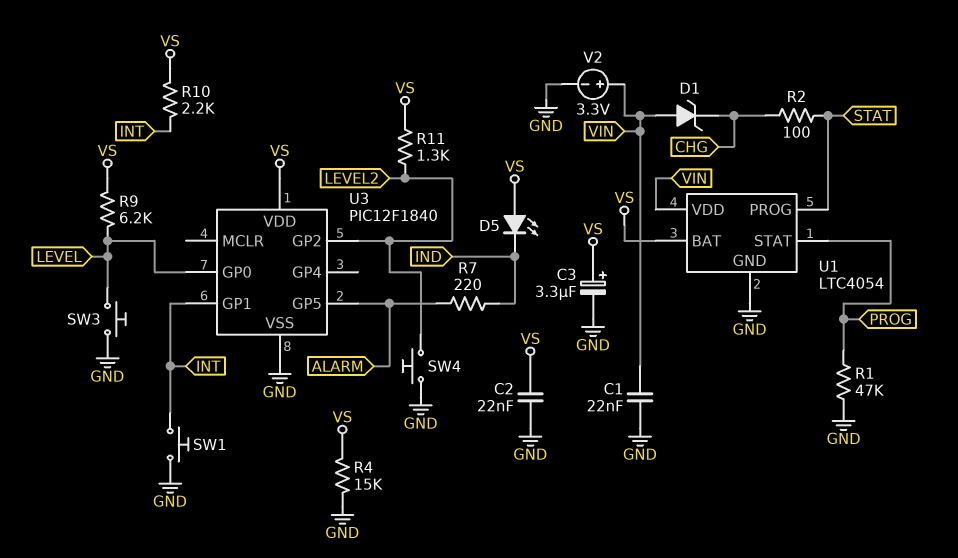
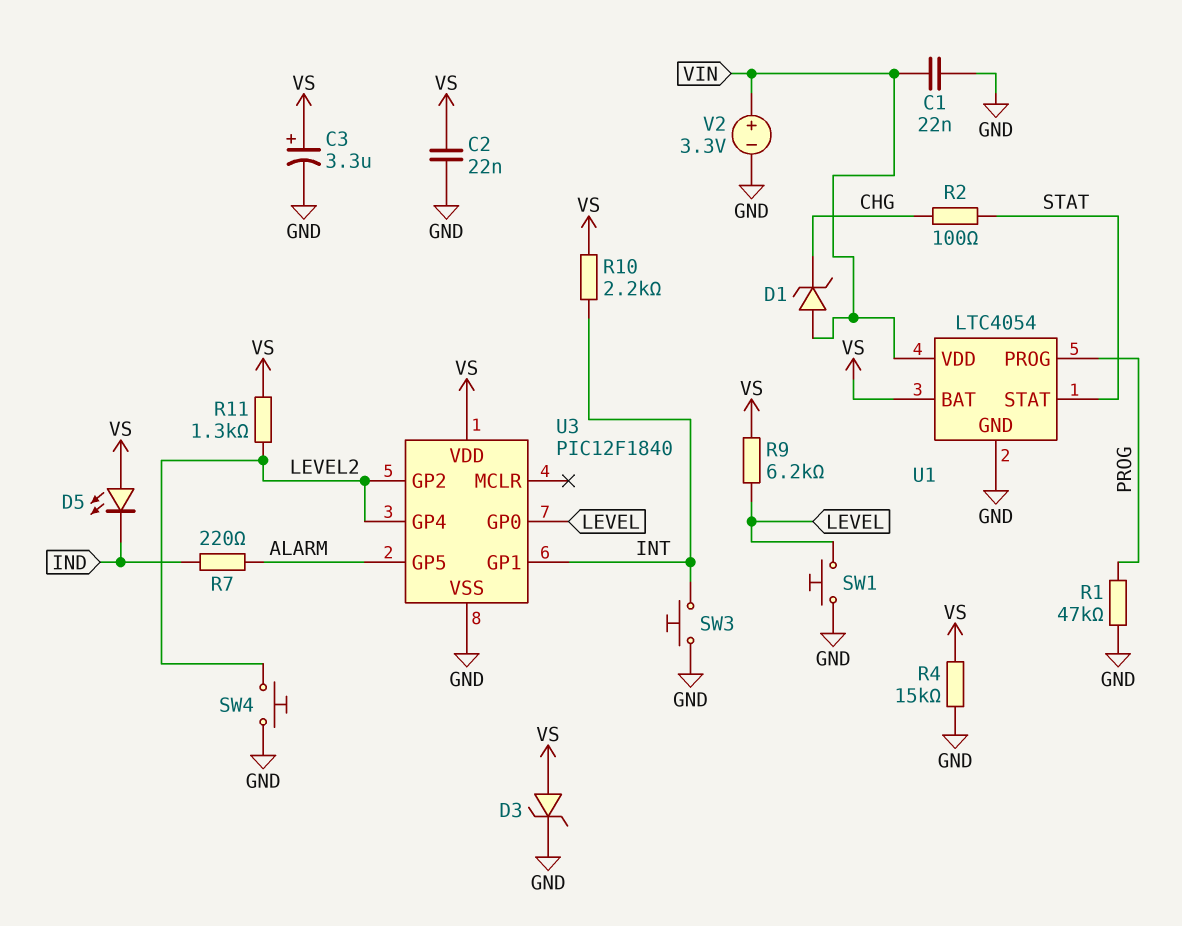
D3: none -> zener (A VS, K GND)
SW1: button (GND, INT) -> button (GND, LEVEL)
SW3: button (GND, LEVEL) -> button (GND, INT)
U1 pin PROG: STAT -> PROG
U1 pin STAT: PROG -> STAT
U3 pin GP4: none -> LEVEL2

